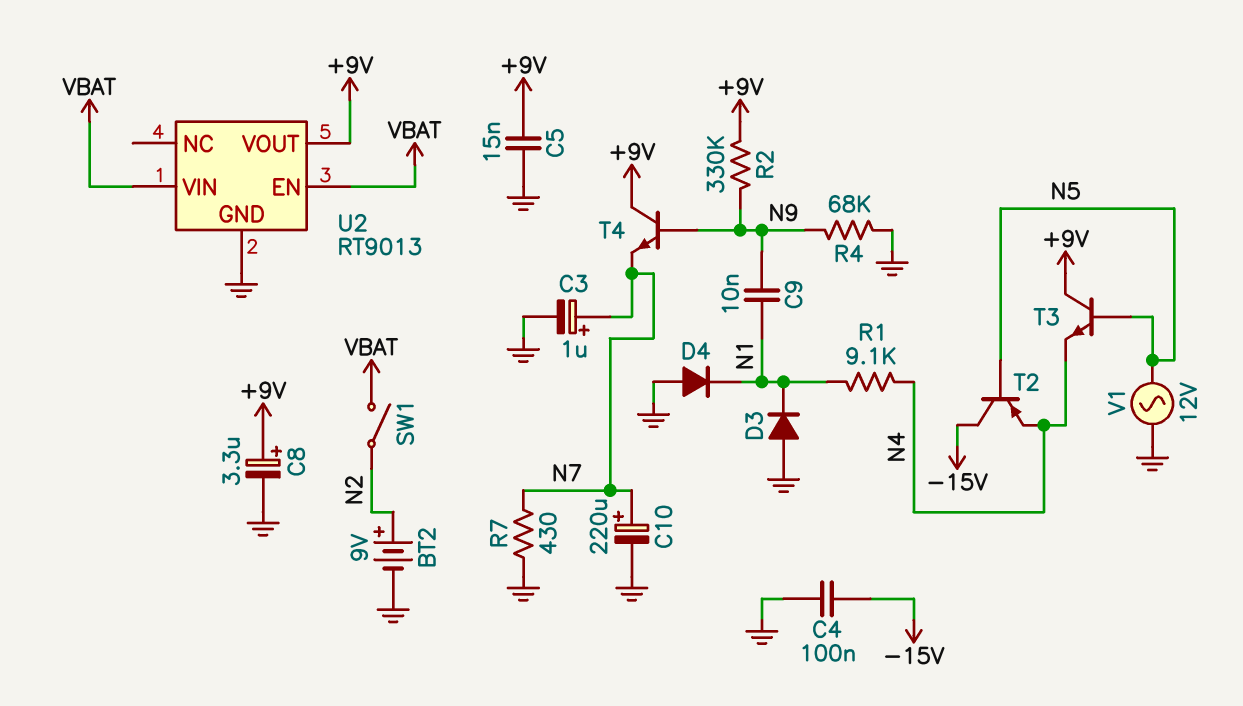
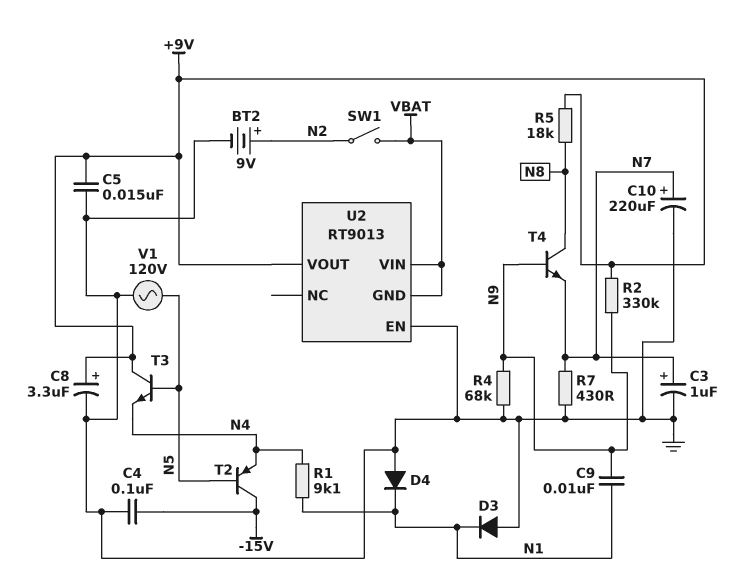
R5: none -> 18k (+9V, N8)
T4: NPN (B N9, C +9V, E N7) -> NPN (B N9, C N8, E N7)
U2 pin EN: VBAT -> GND
U2 pin GND: GND -> VBAT
V1: AC 12V (GND, N5) -> AC 120V (GND, N5)

